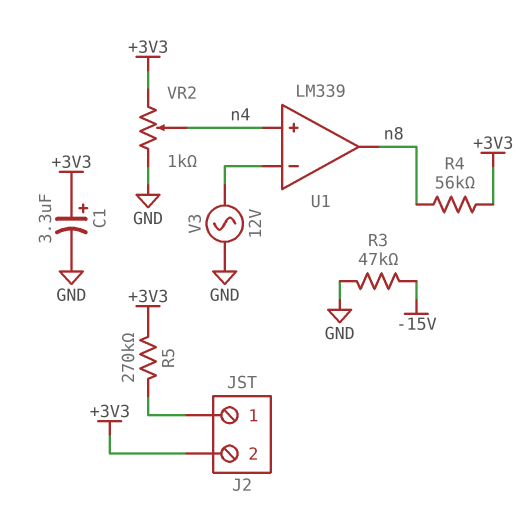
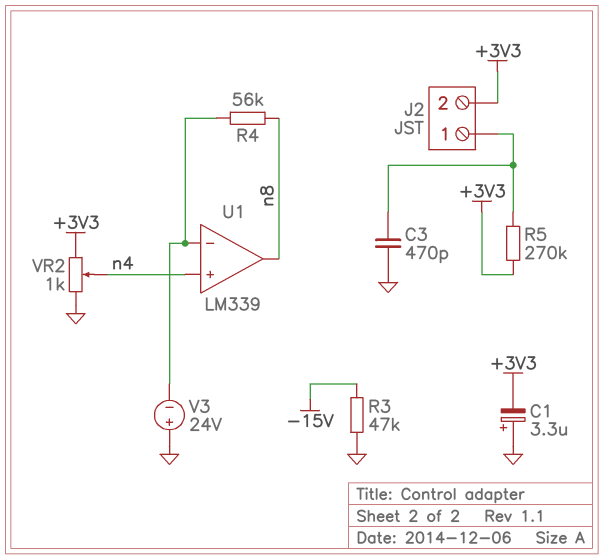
C1: 3.3uF (plus +3V3, minus GND) -> 3.3uF (plus GND, minus +3V3)
C3: none -> 470pF (GND, J2/1)
R4: 56k (+3V3, n8) -> 56k (U1/in-, n8)
V3: AC 12V (GND, U1/in-) -> 24V (plus GND, minus U1/in-)

